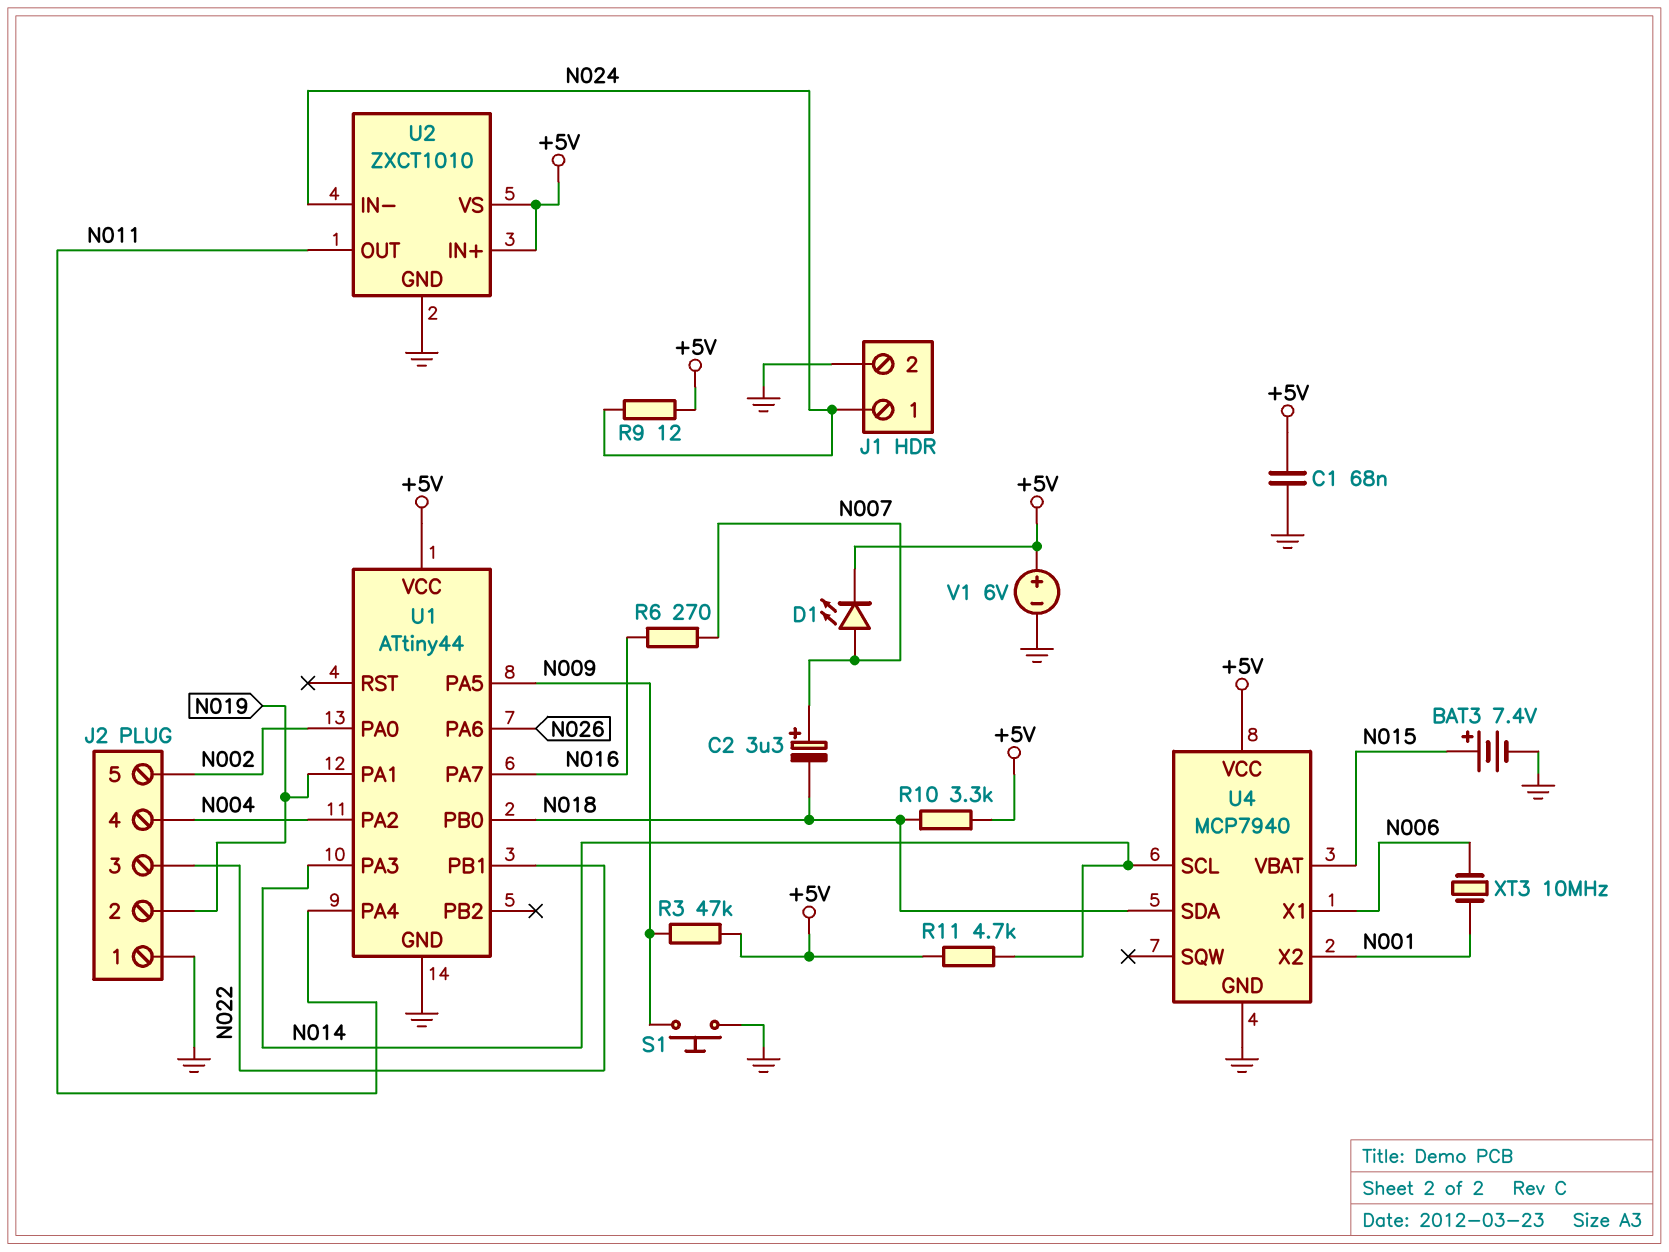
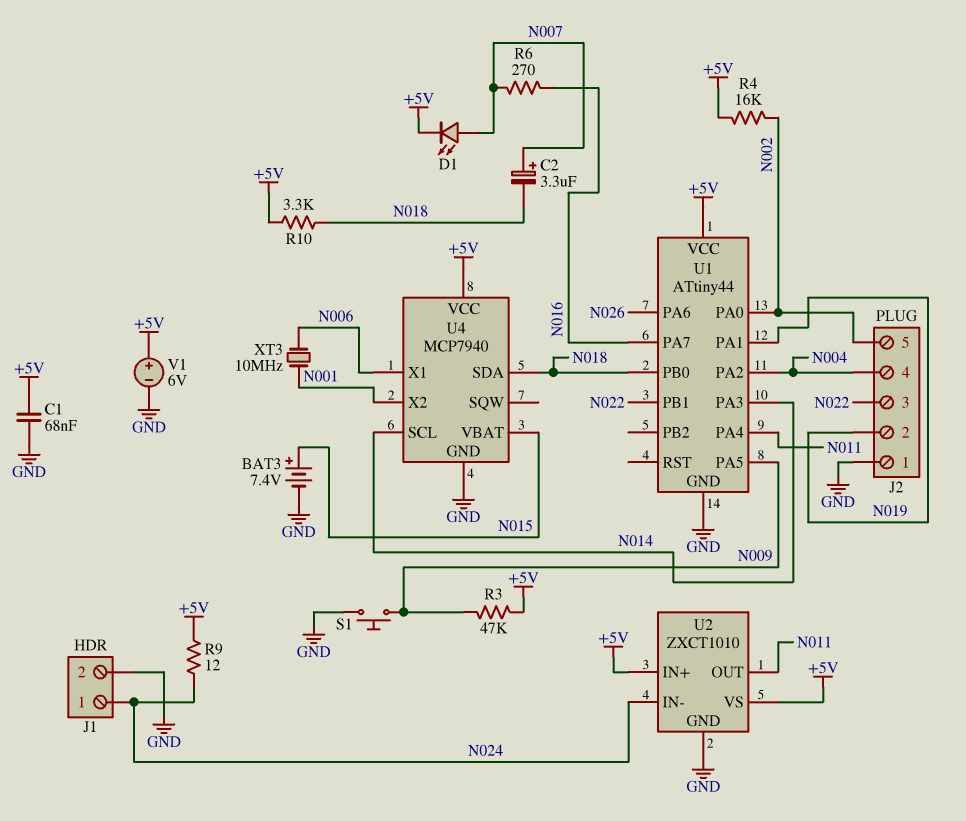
R4: none -> 16k (+5V, N002)
R11: 4.7k (+5V, N014) -> none

